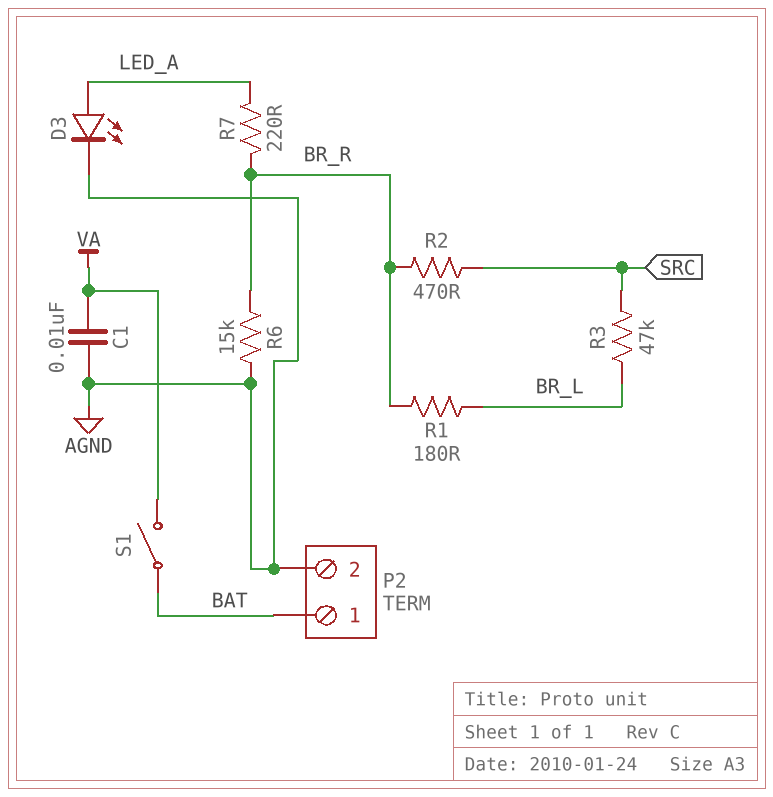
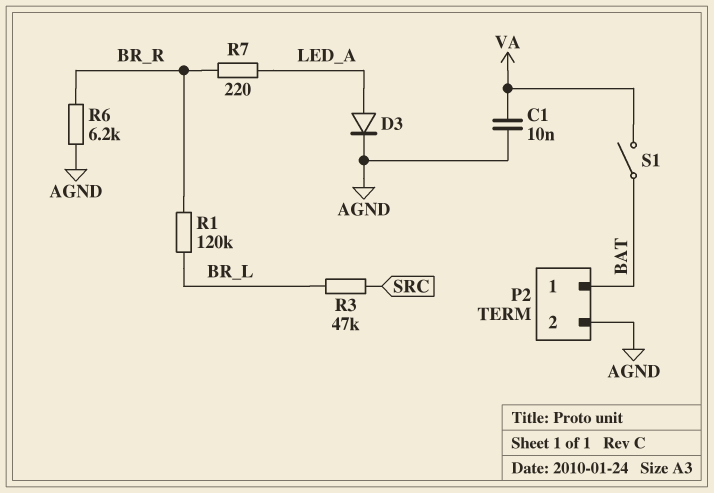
D3: LED (A LED_A, K AGND) -> diode (A LED_A, K AGND)
R1: 180 (BR_L, BR_R) -> 120k (BR_L, BR_R)
R2: 470 (BR_R, SRC) -> none
R6: 15k (AGND, BR_R) -> 6.2k (AGND, BR_R)

